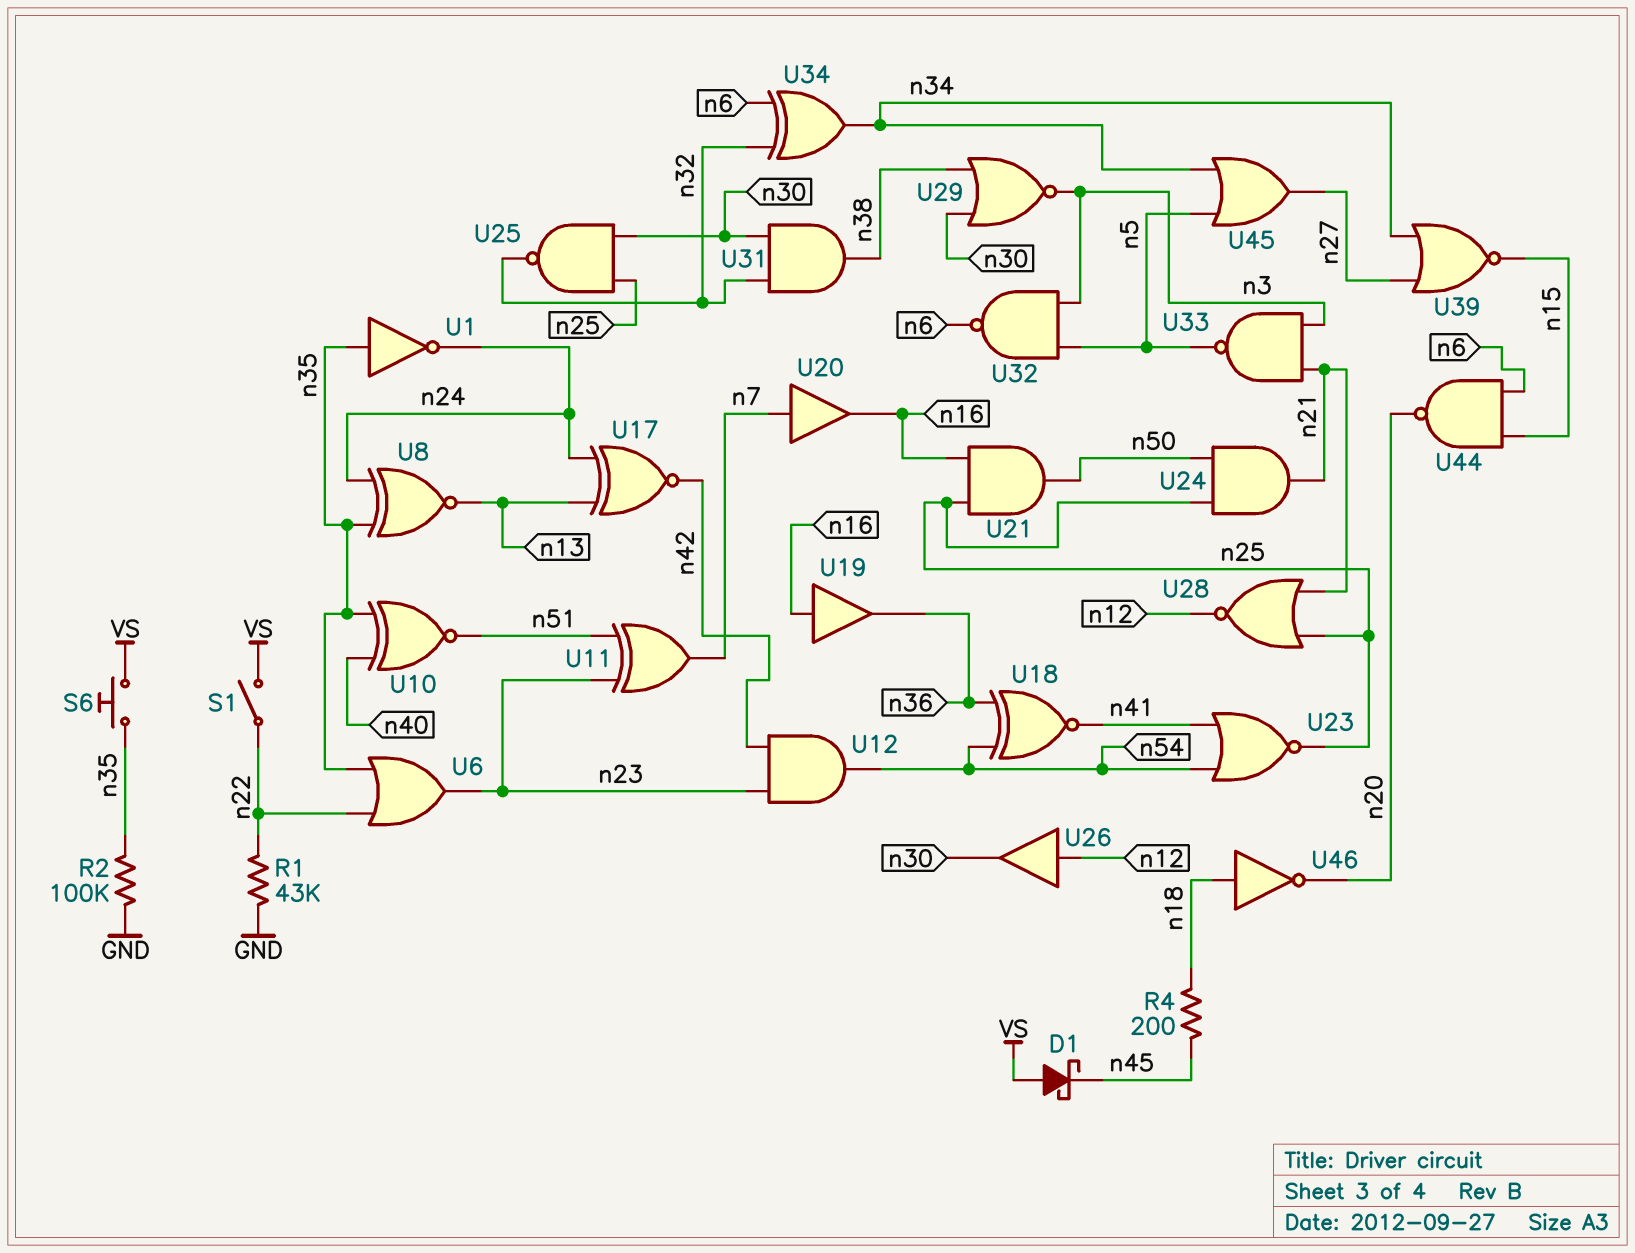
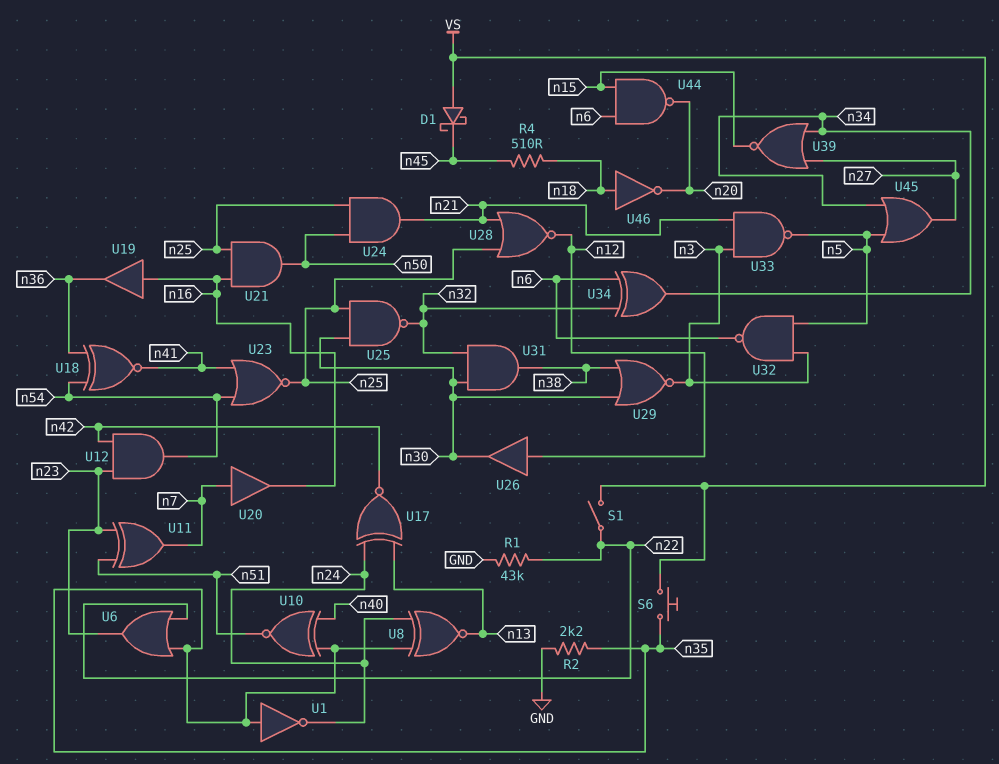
R2: 100k (GND, n35) -> 2.2k (GND, n35)
R4: 200 (n18, n45) -> 510 (n18, n45)

